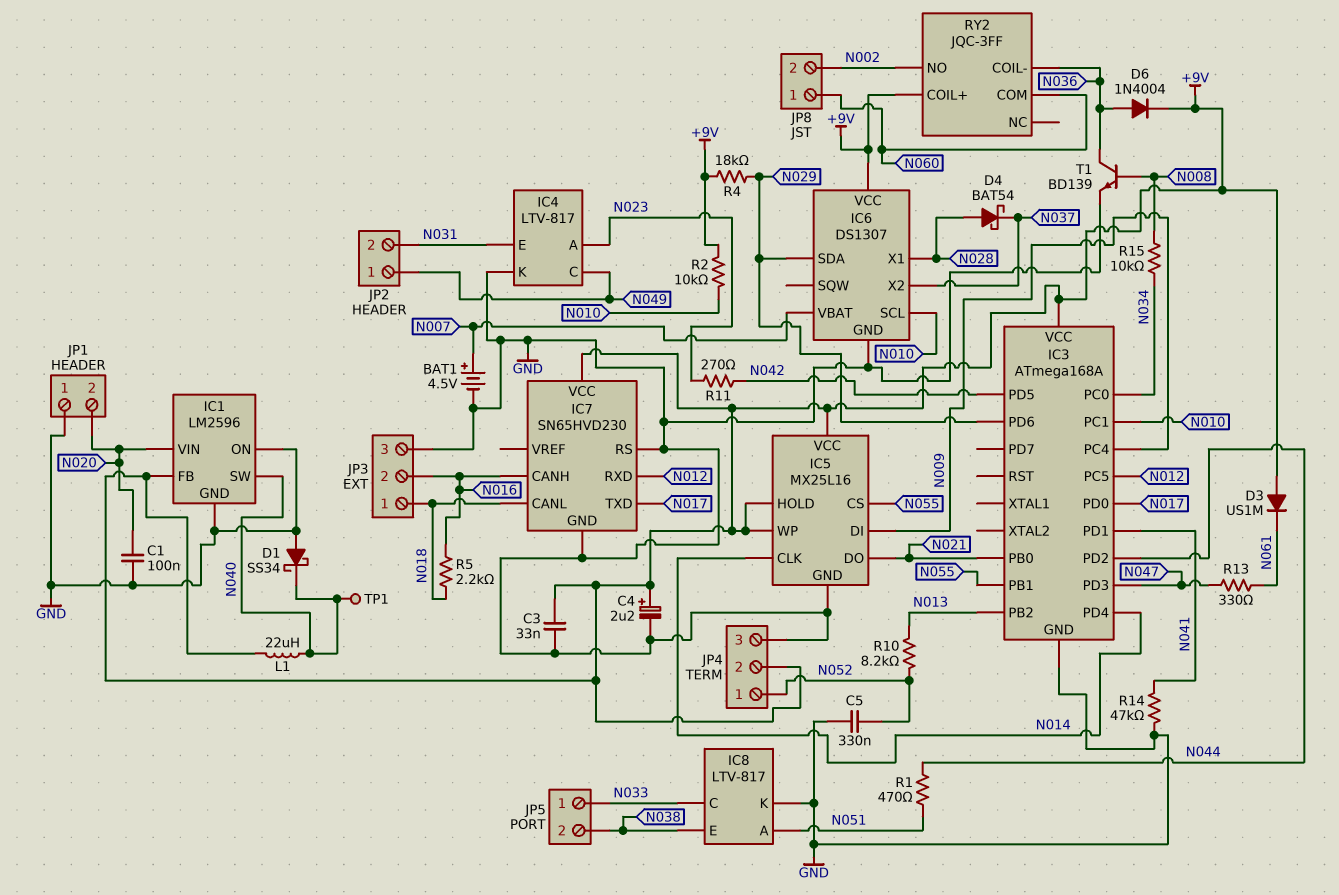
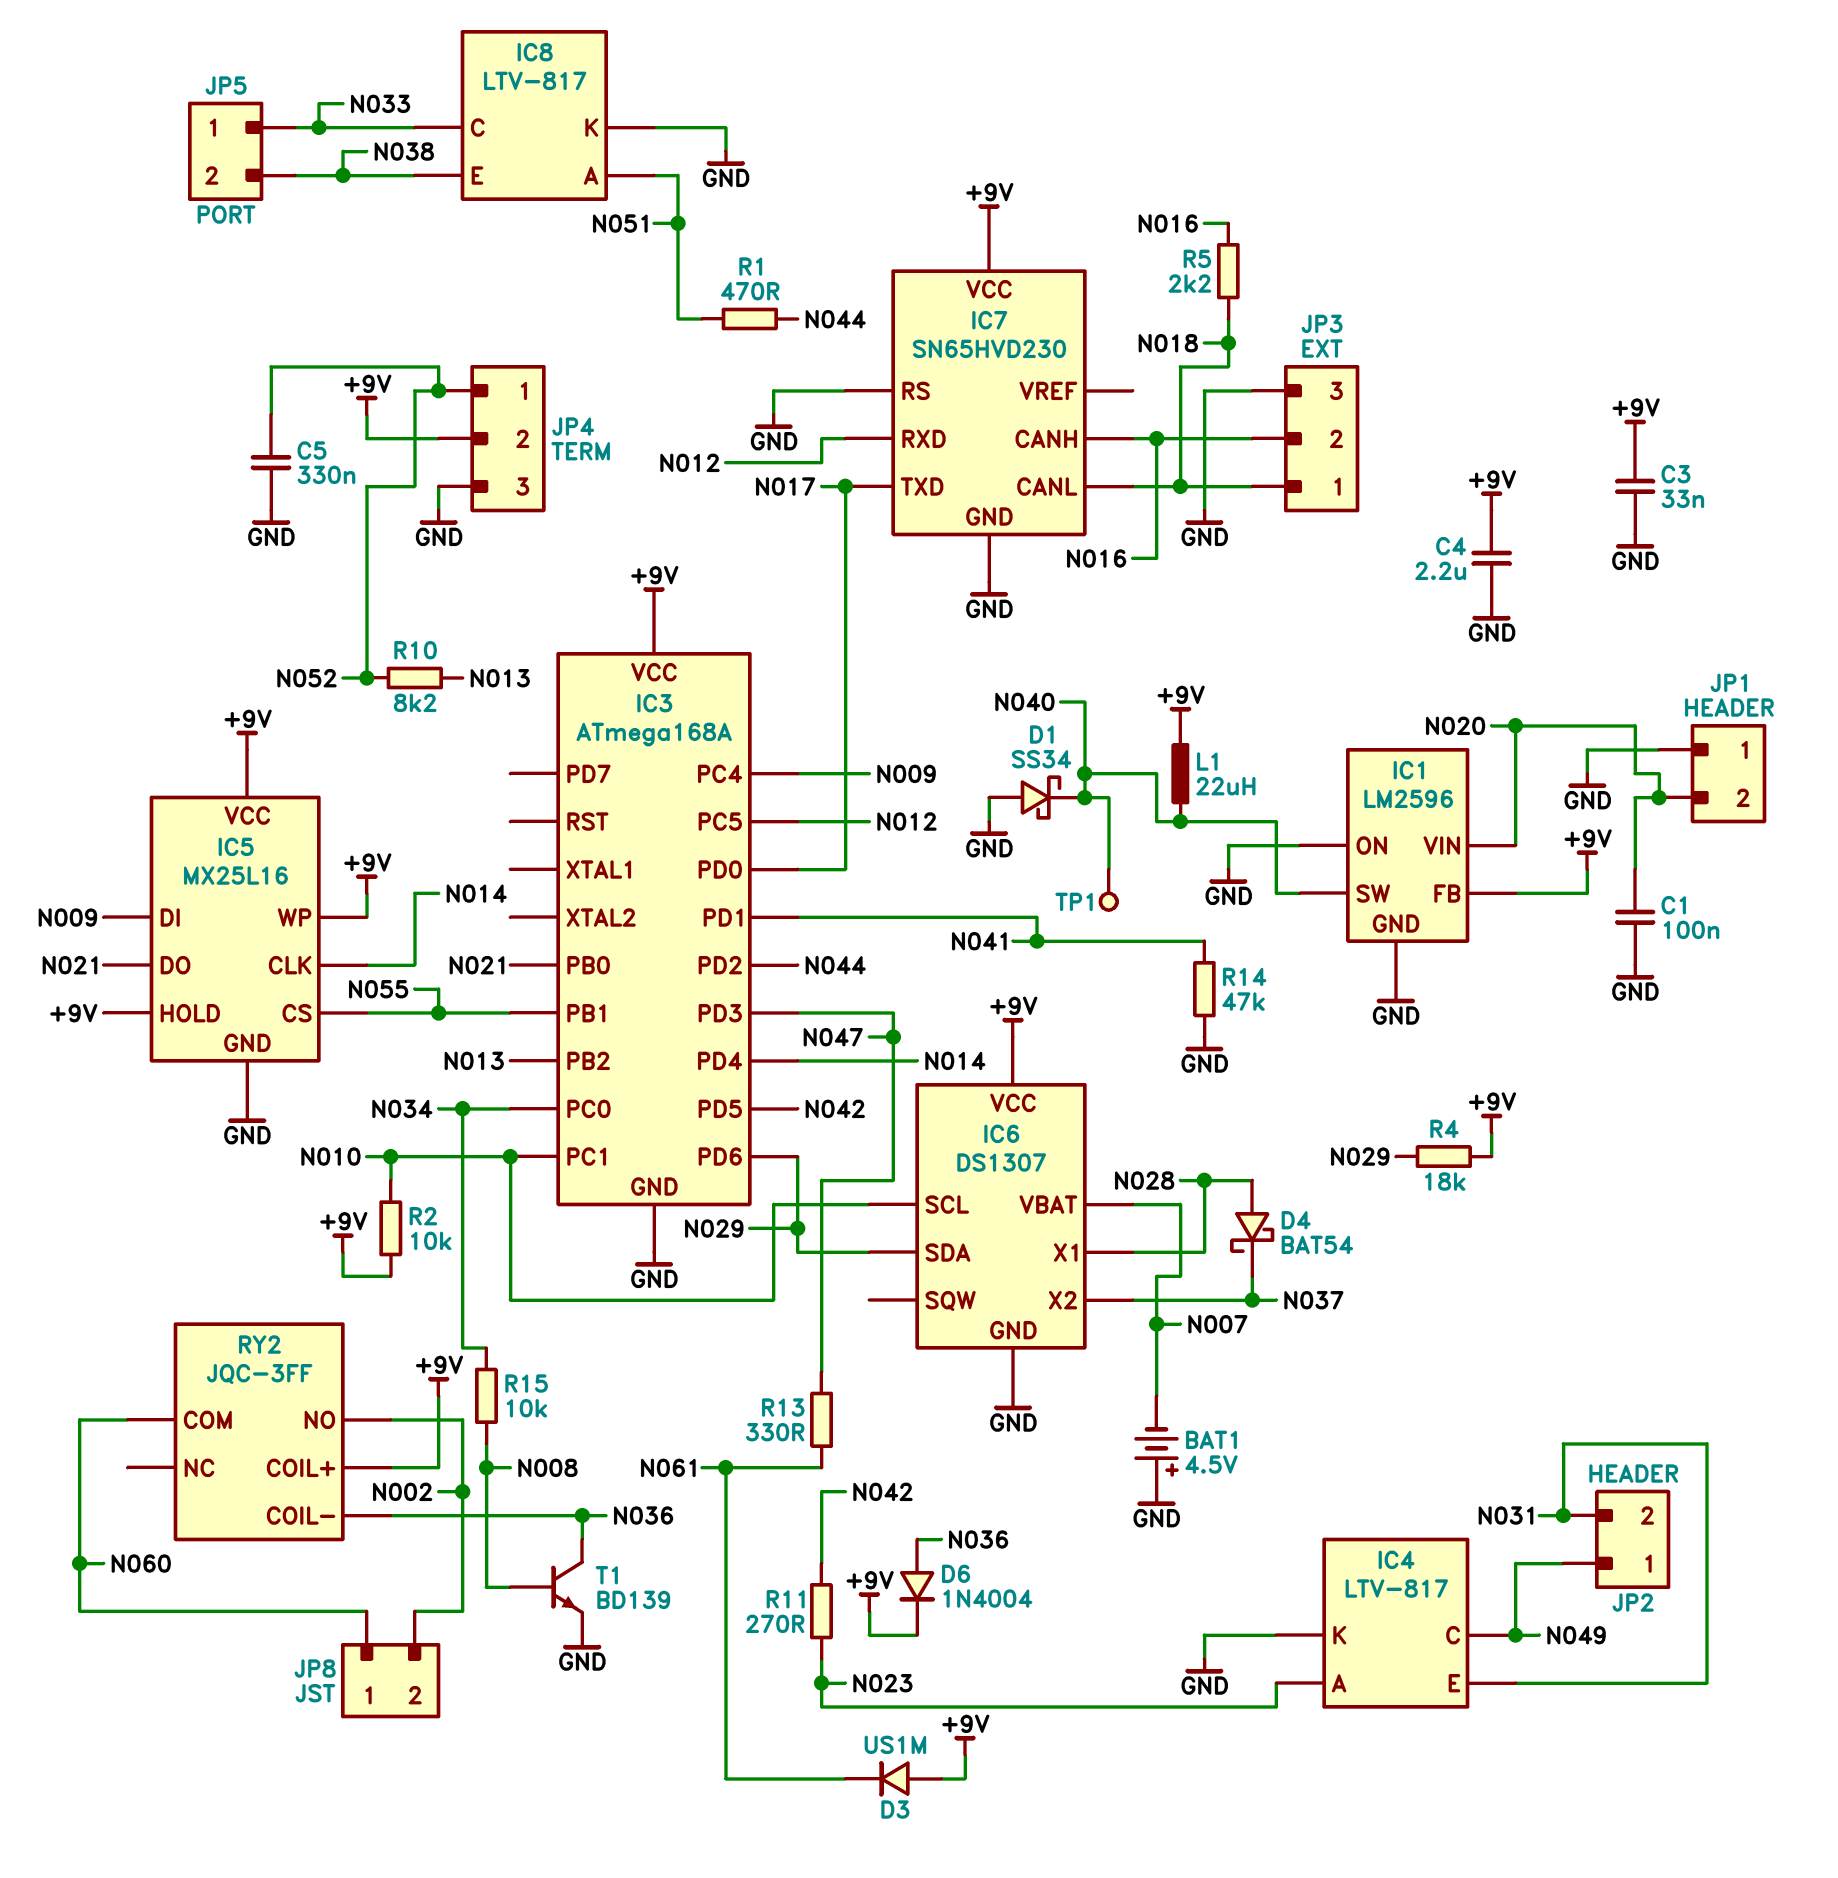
BAT1: 4.5V (plus N007, minus GND) -> 4.5V (plus GND, minus N007)
C4: 2.2uF (plus +9V, minus GND) -> 2.2uF (+9V, GND)

